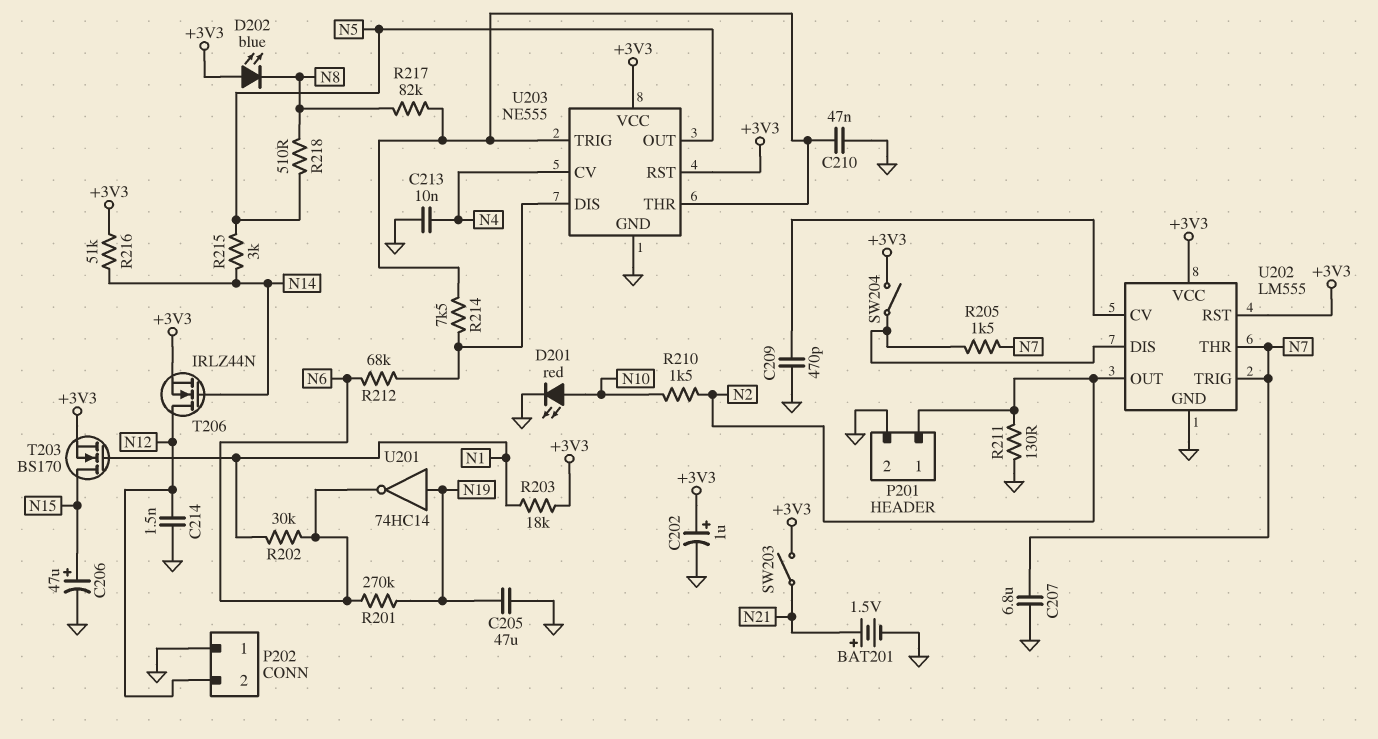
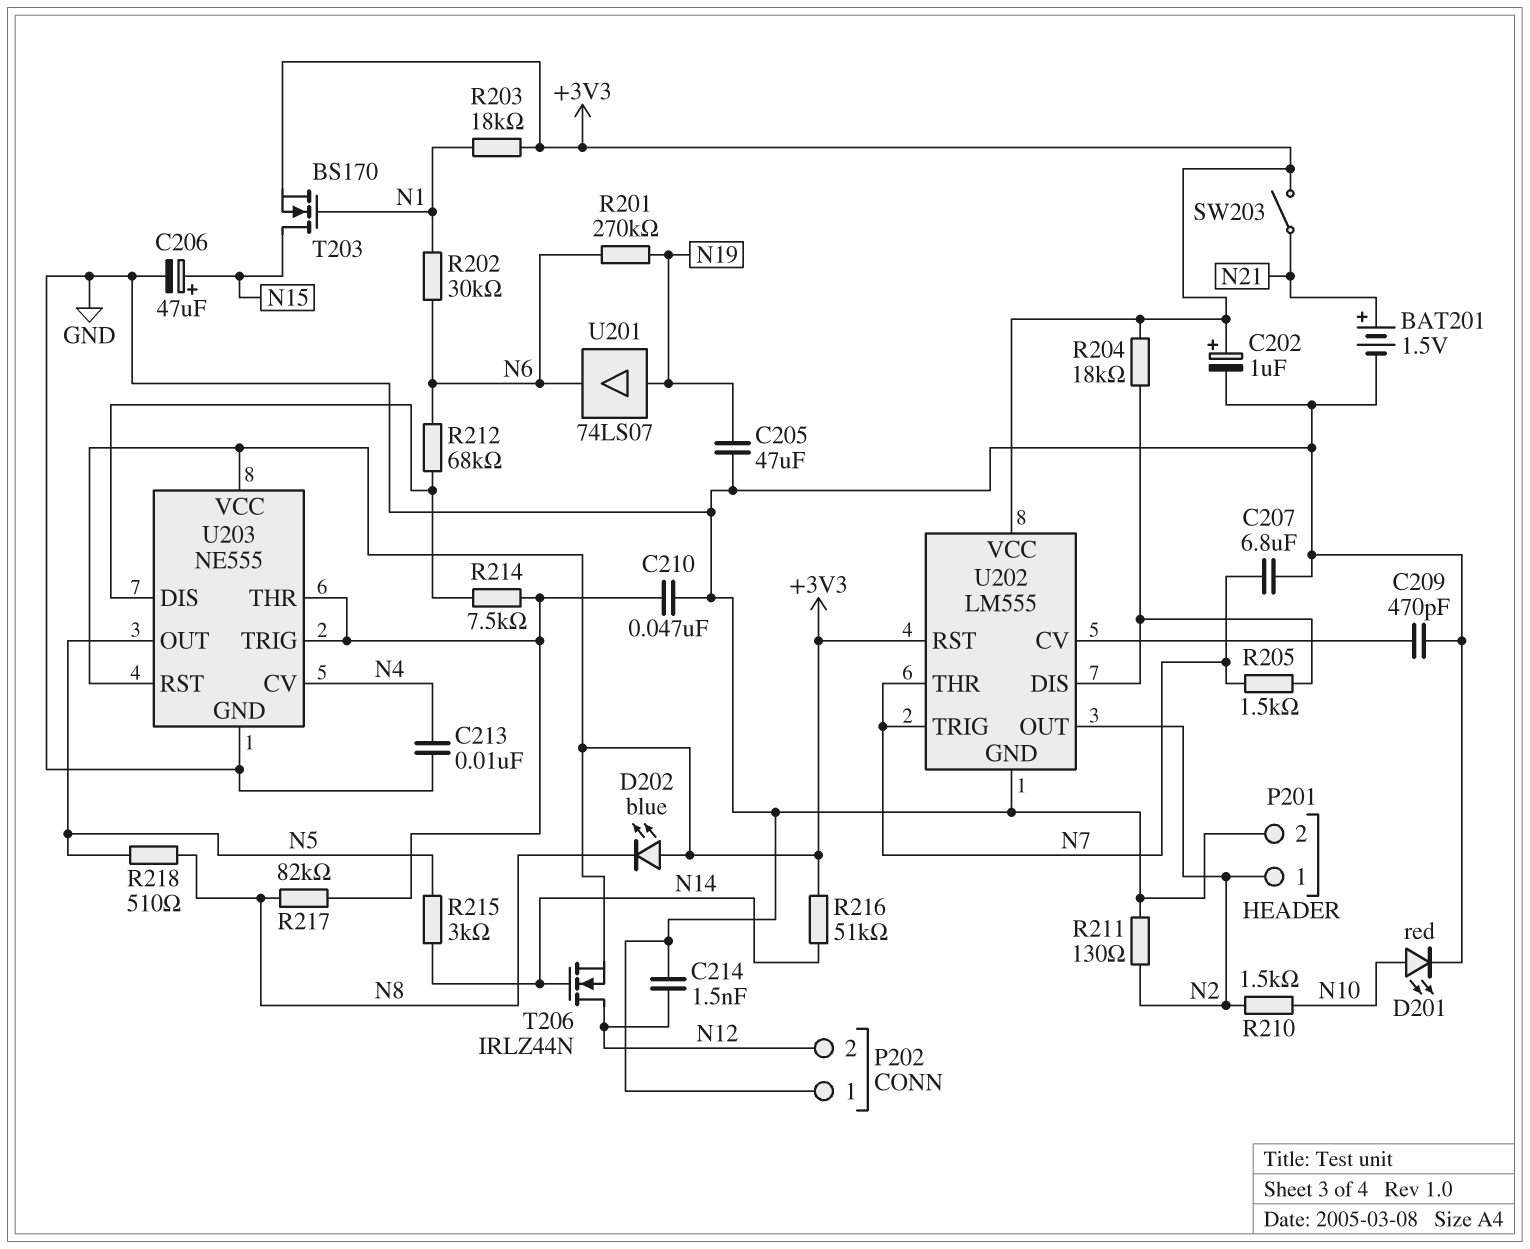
R204: none -> 18k (+3V3, U202/DIS)
SW204: switch (+3V3, U202/DIS) -> none
U201: NOT 74HC14 (in N19, out N6) -> buffer 74LS07 (in N19, out N6)

